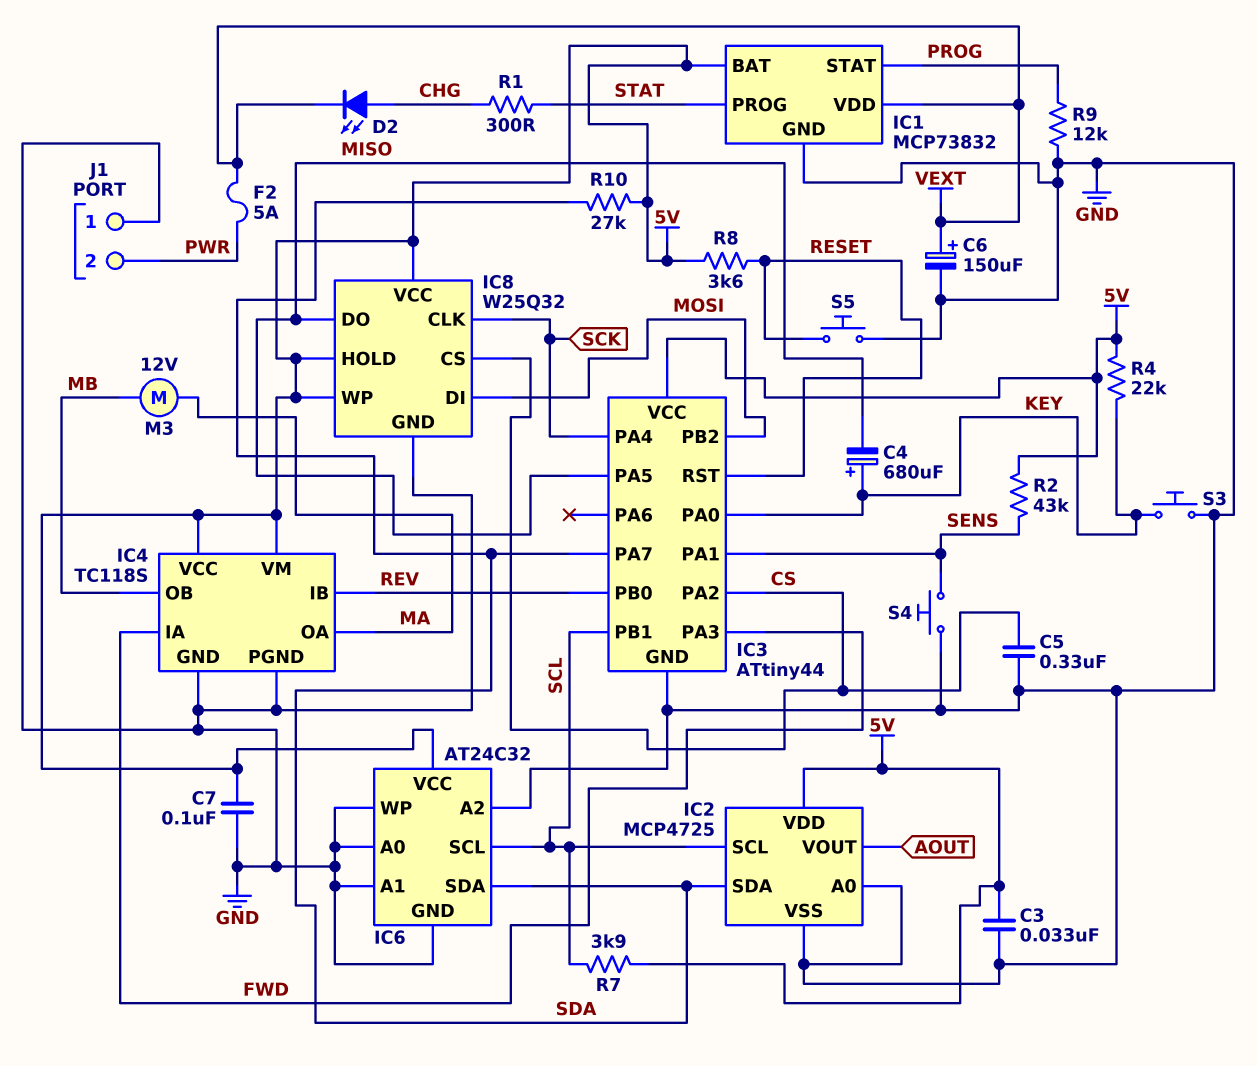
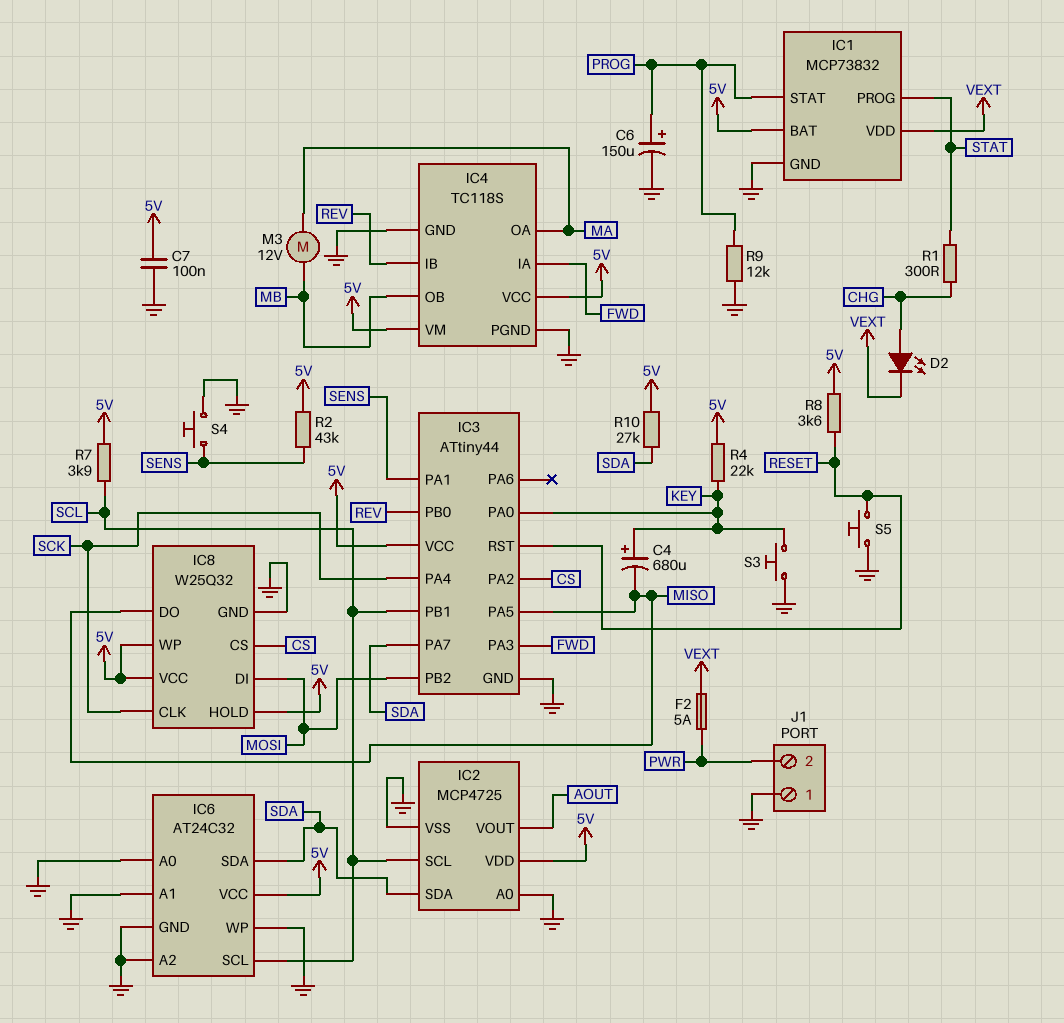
C3: 33nF (5V, GND) -> none
C5: 330nF (CS, GND) -> none
C6: 150uF (plus VEXT, minus GND) -> 150uF (plus PROG, minus GND)

